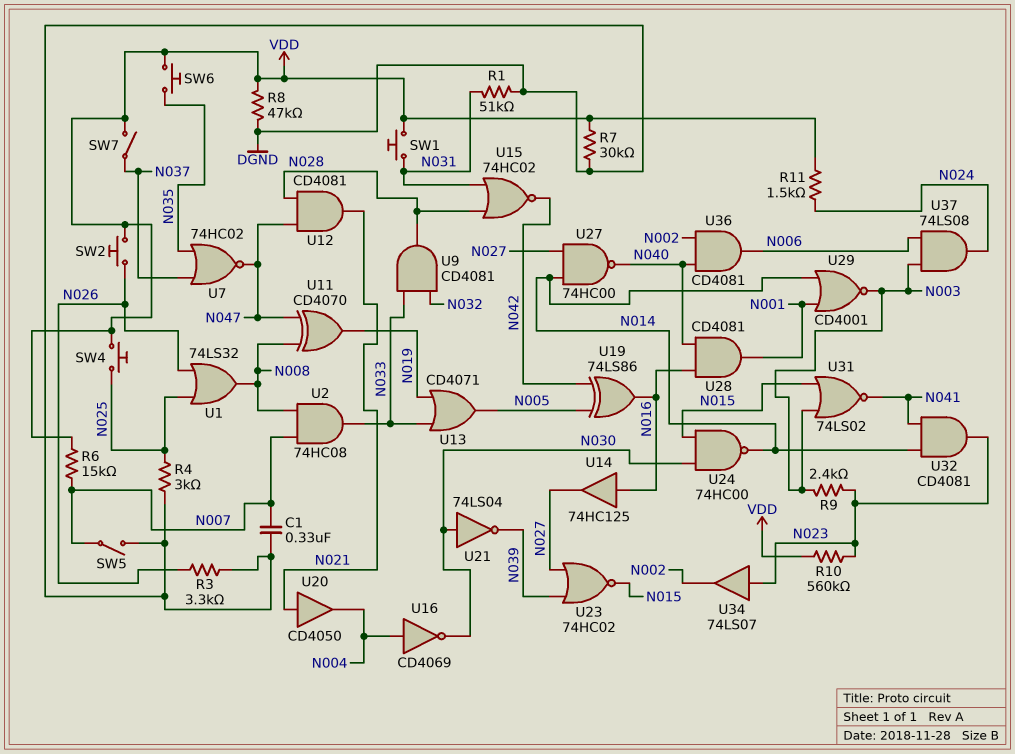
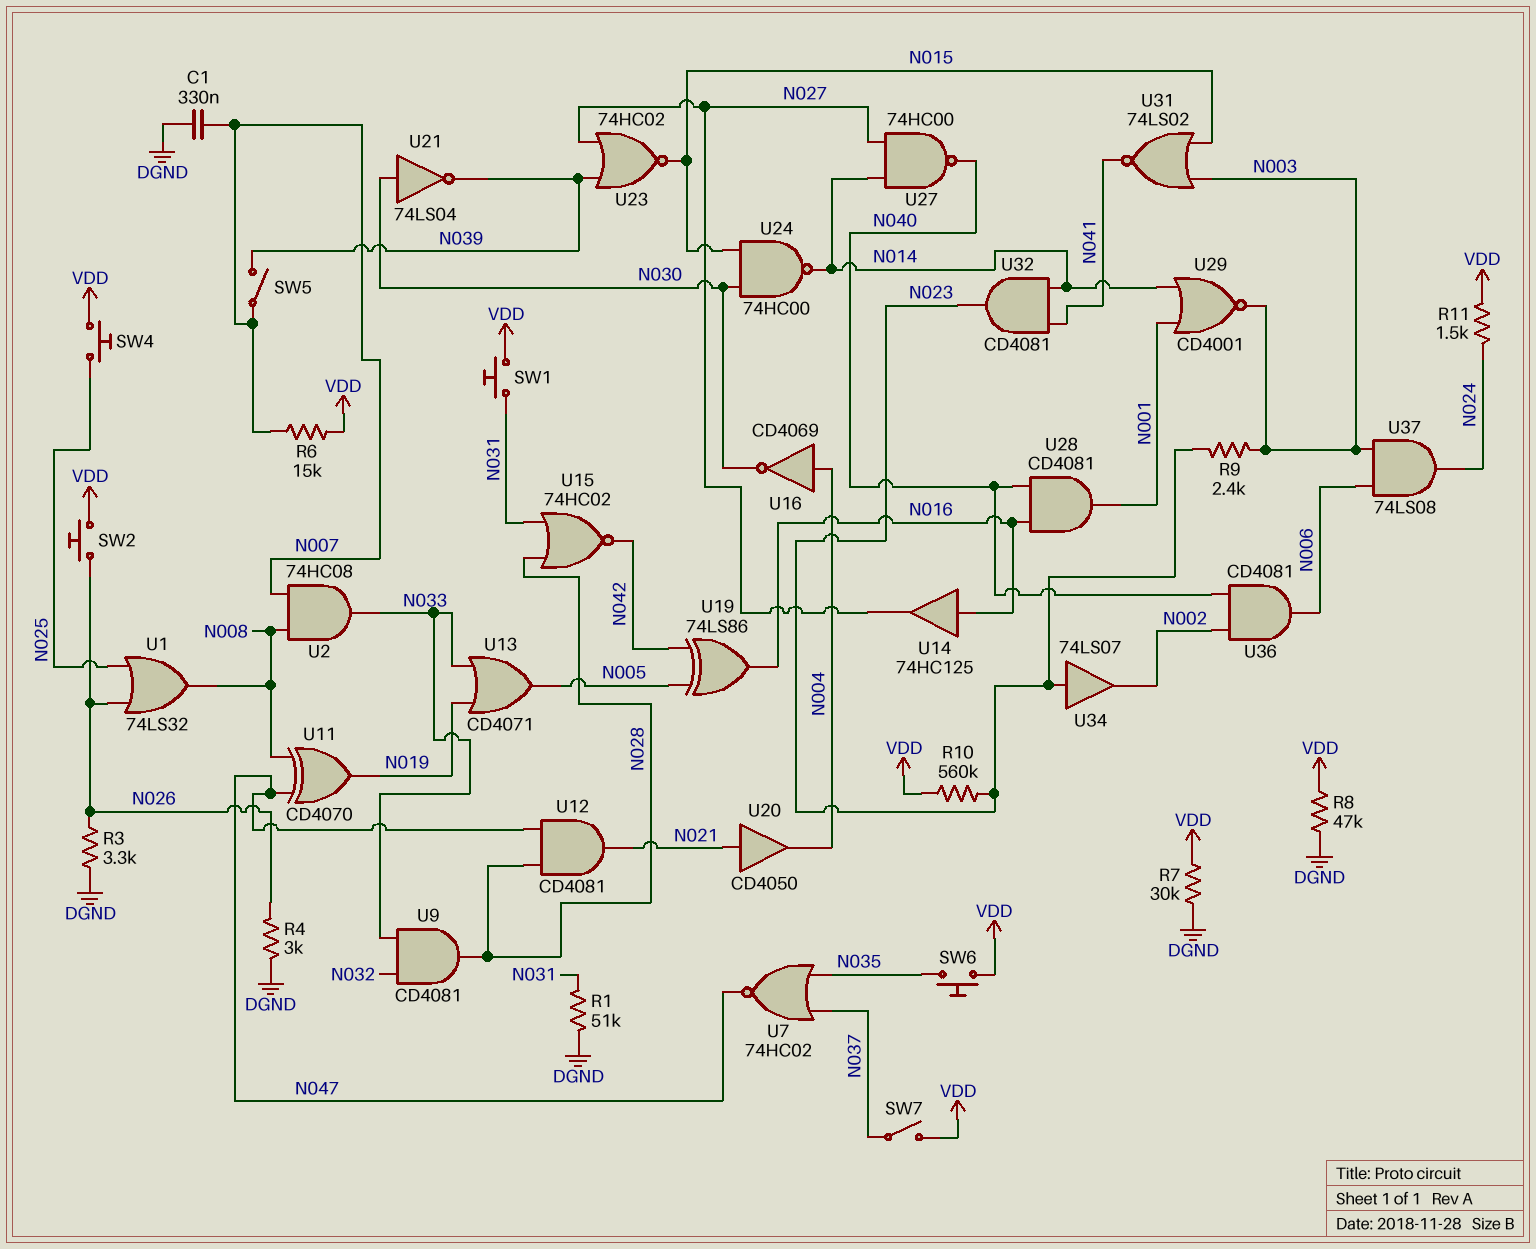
R4: 3k (DGND, N025) -> 3k (DGND, N026)
SW5: switch (DGND, N007) -> switch (N007, N039)

